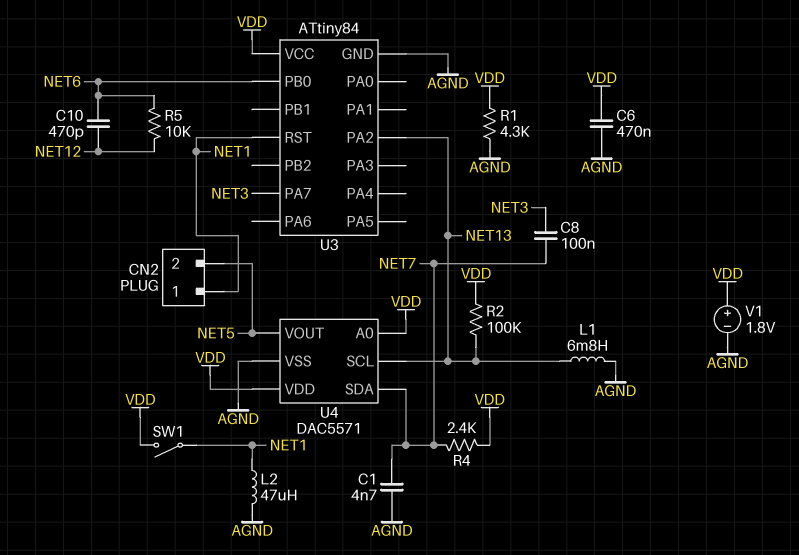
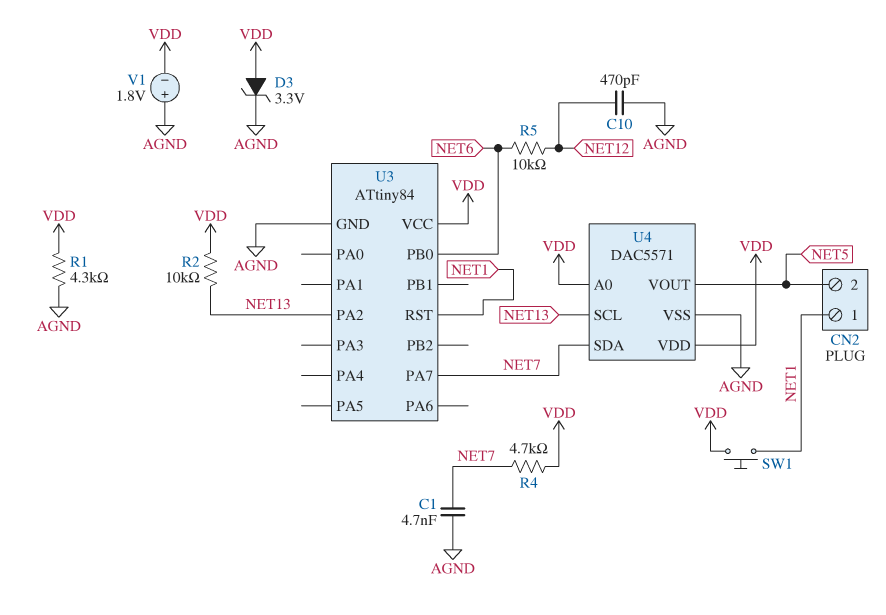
C6: 470nF (AGND, VDD) -> none
C8: 100nF (NET3, NET7) -> none
C10: 470pF (NET6, NET12) -> 470pF (AGND, NET12)
D3: none -> zener 3.3V (A VDD, K AGND)
L1: 6.8mH (AGND, NET13) -> none
L2: 47uH (AGND, NET1) -> none
R2: 100k (NET13, VDD) -> 10k (NET13, VDD)
R4: 2.4k (NET7, VDD) -> 4.7k (NET7, VDD)
SW1: switch (NET1, VDD) -> button (NET1, VDD)
U3 pin PA7: NET3 -> NET7
V1: 1.8V (plus VDD, minus AGND) -> 1.8V (plus AGND, minus VDD)

